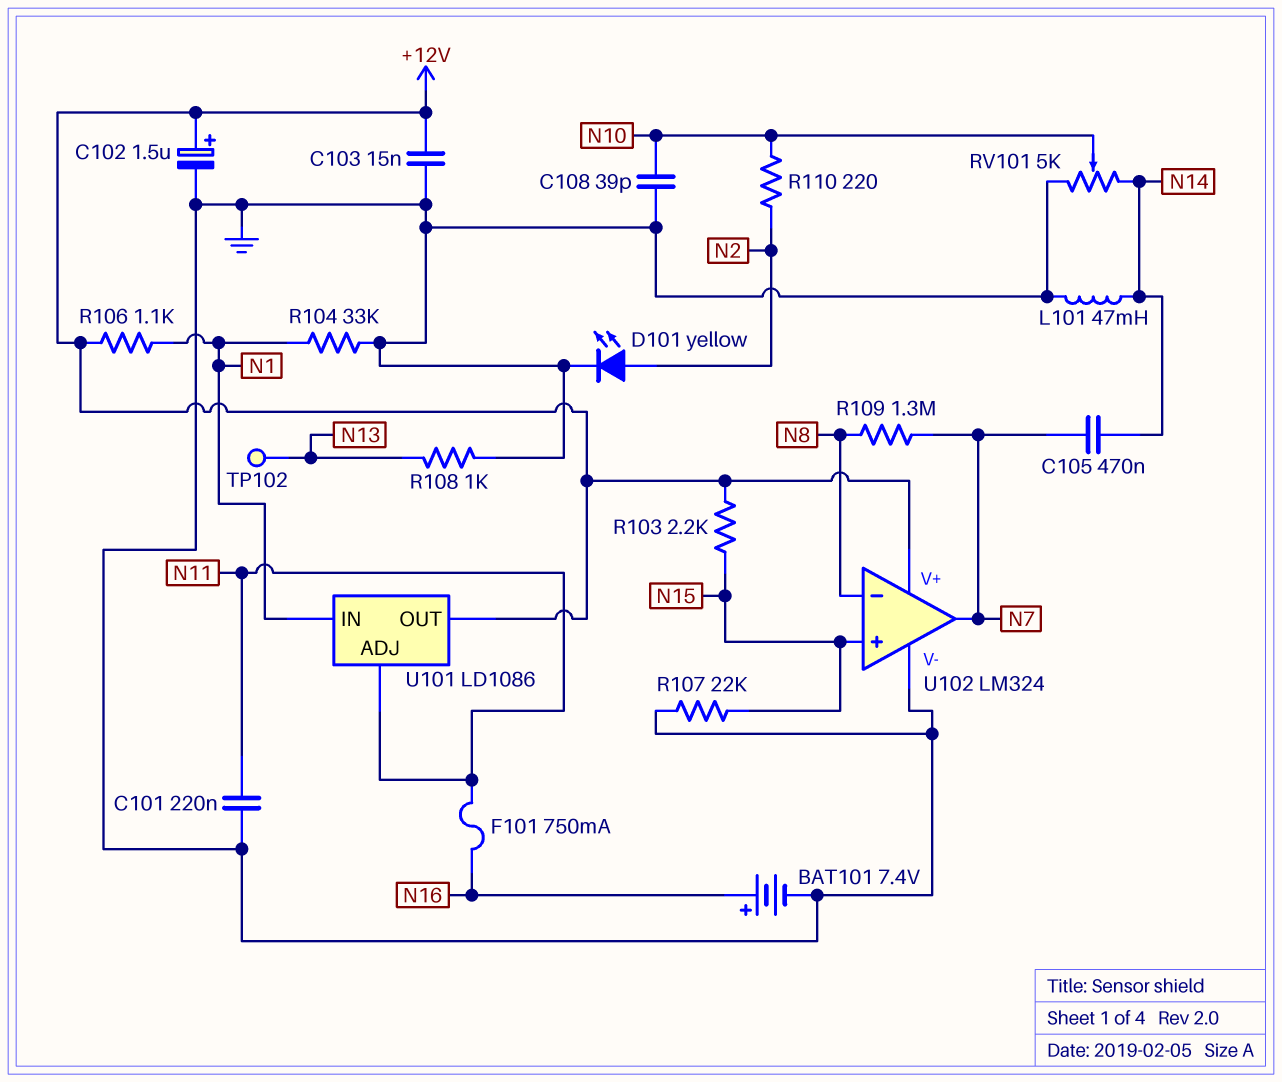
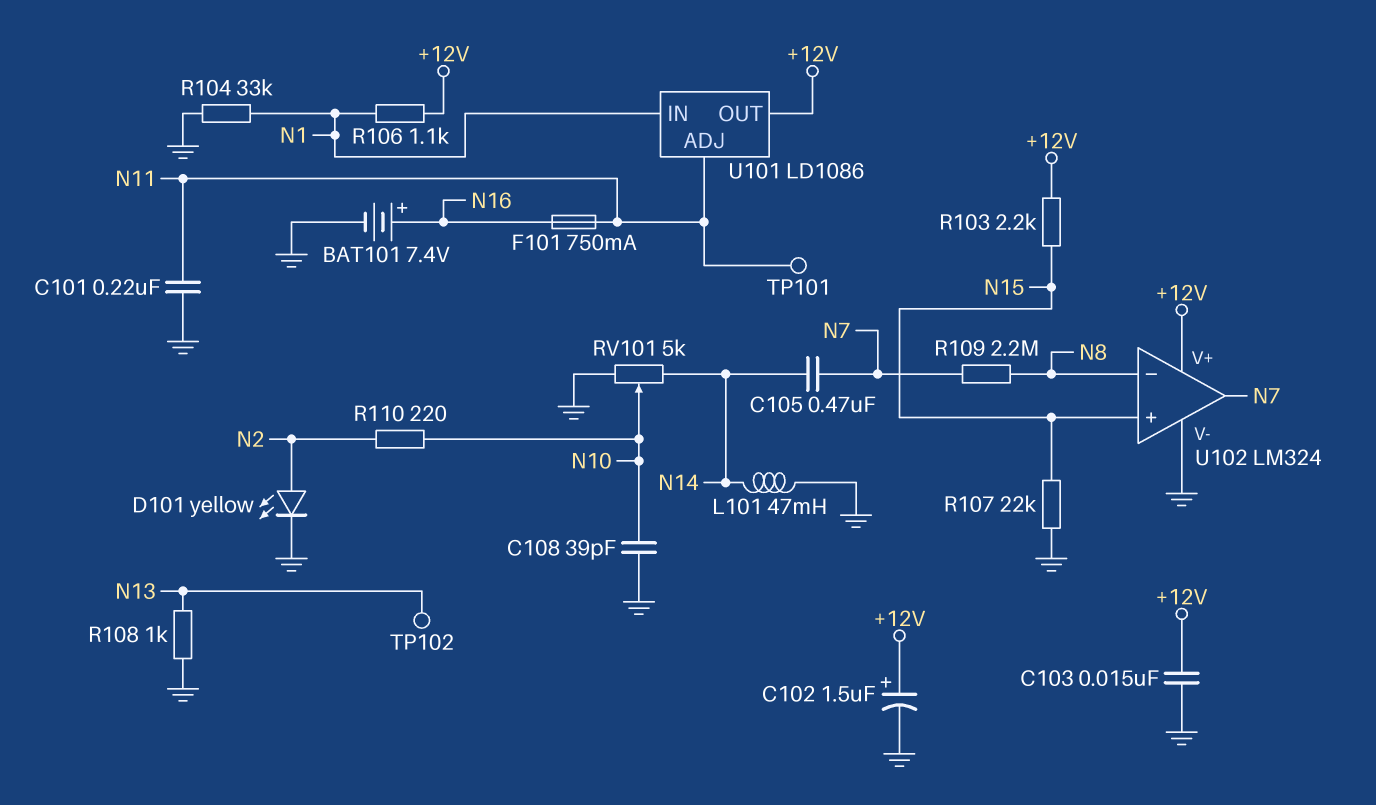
R109: 1.3M (N7, N8) -> 2.2M (N7, N8)
TP101: none -> test point (N11)

